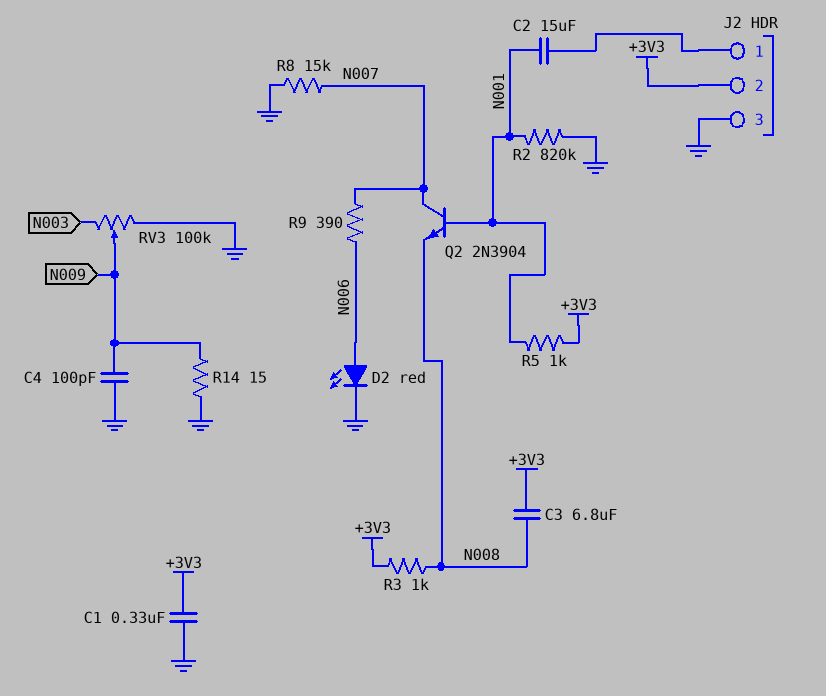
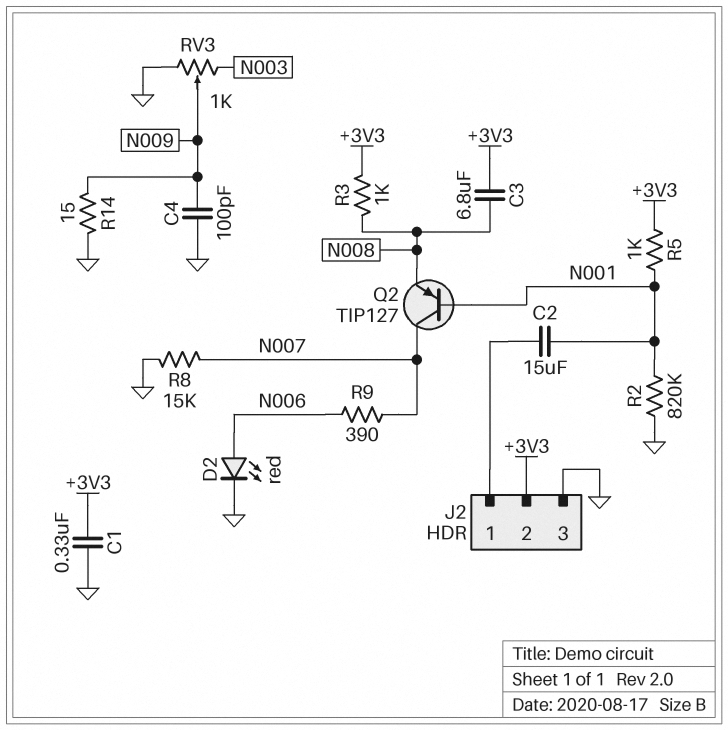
Q2: NPN 2N3904 (B N001, C N007, E N008) -> PNP TIP127 (B N001, C N007, E N008)
RV3: 100k (GND, N003, wiper N009) -> 1k (GND, N003, wiper N009)

